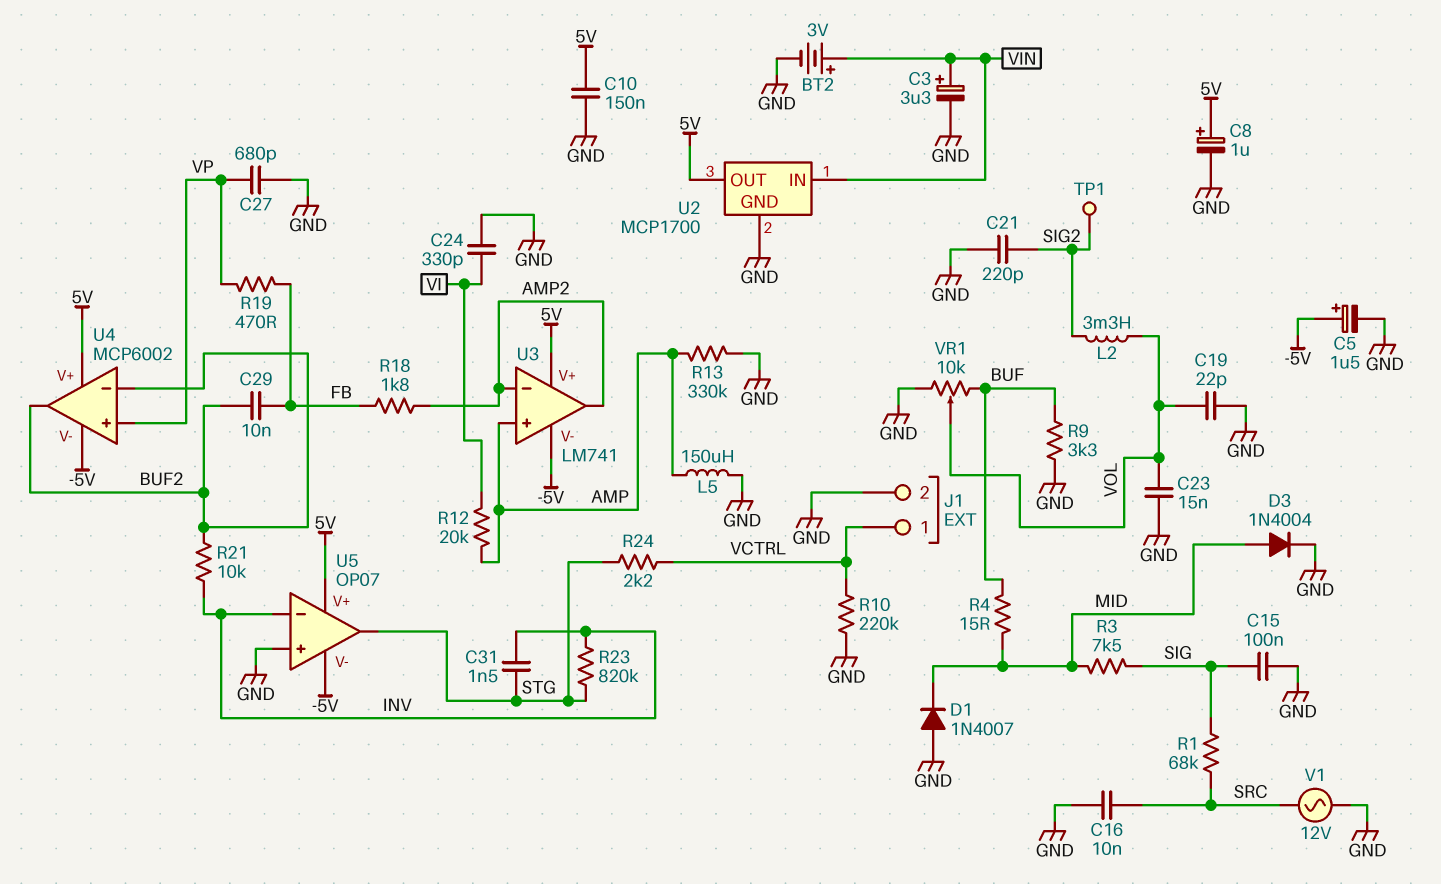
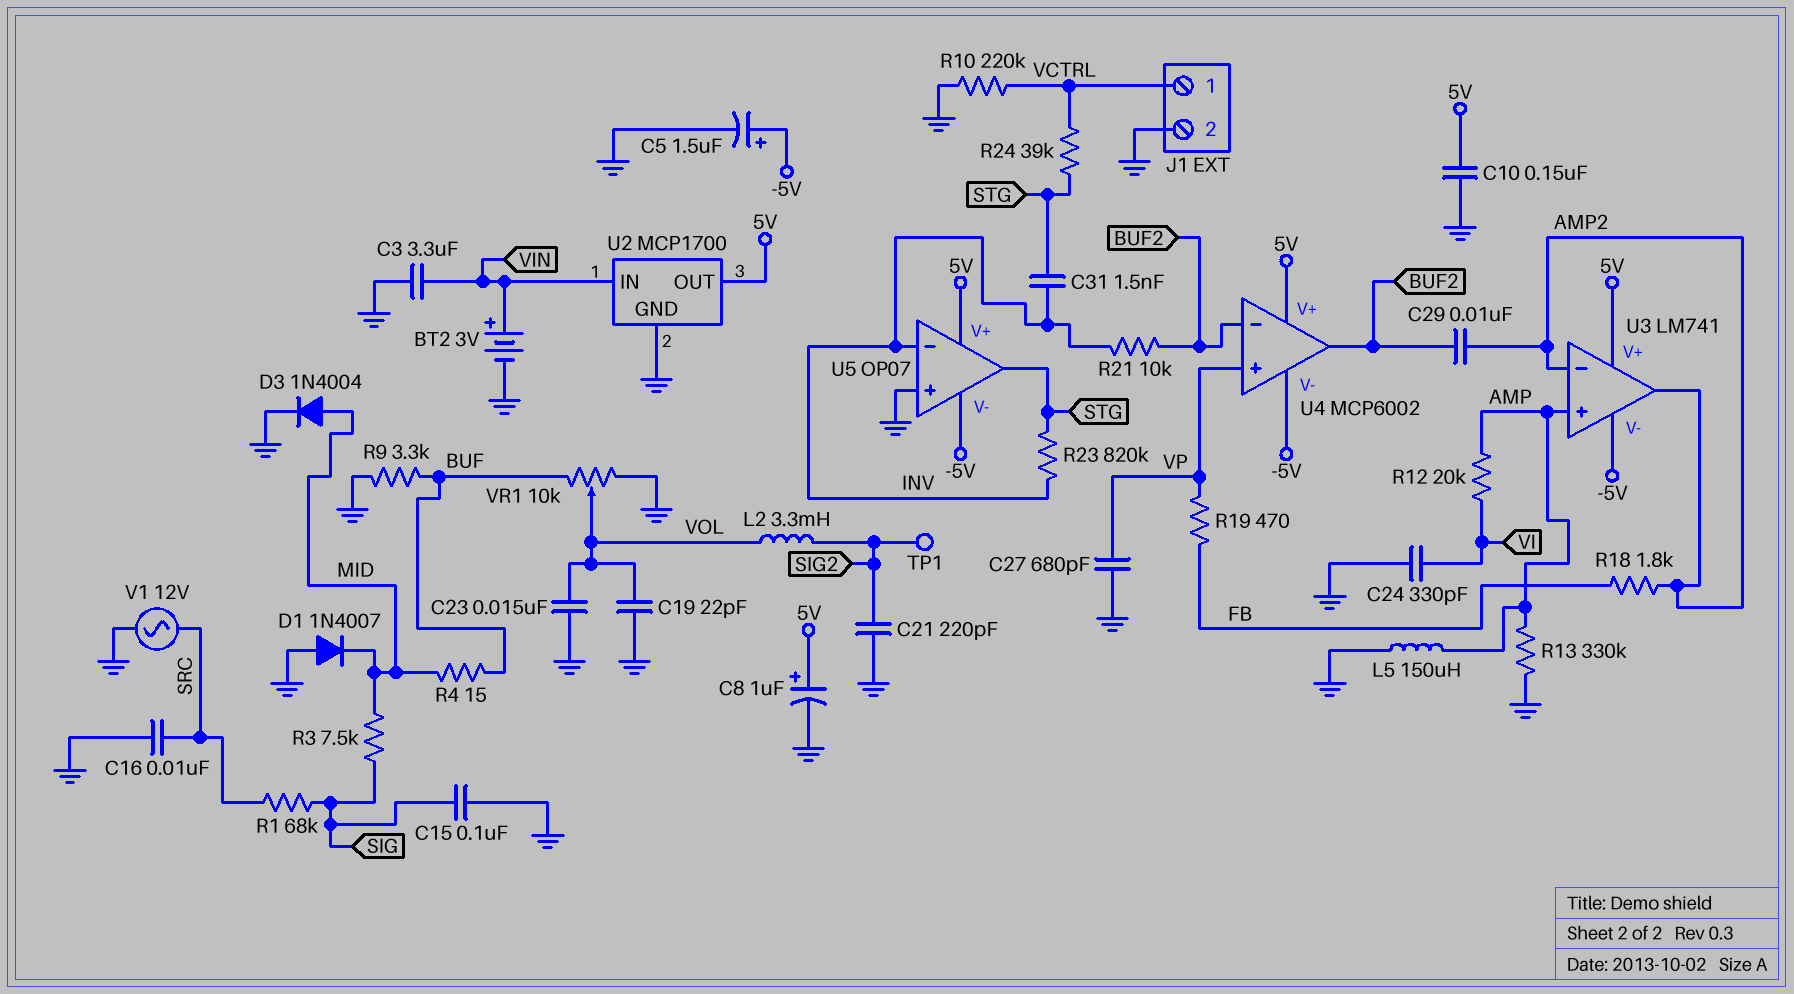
C3: 3.3uF (plus VIN, minus GND) -> 3.3uF (GND, VIN)
C29: 10nF (BUF2, FB) -> 10nF (AMP2, BUF2)
R24: 2.2k (STG, VCTRL) -> 39k (STG, VCTRL)

